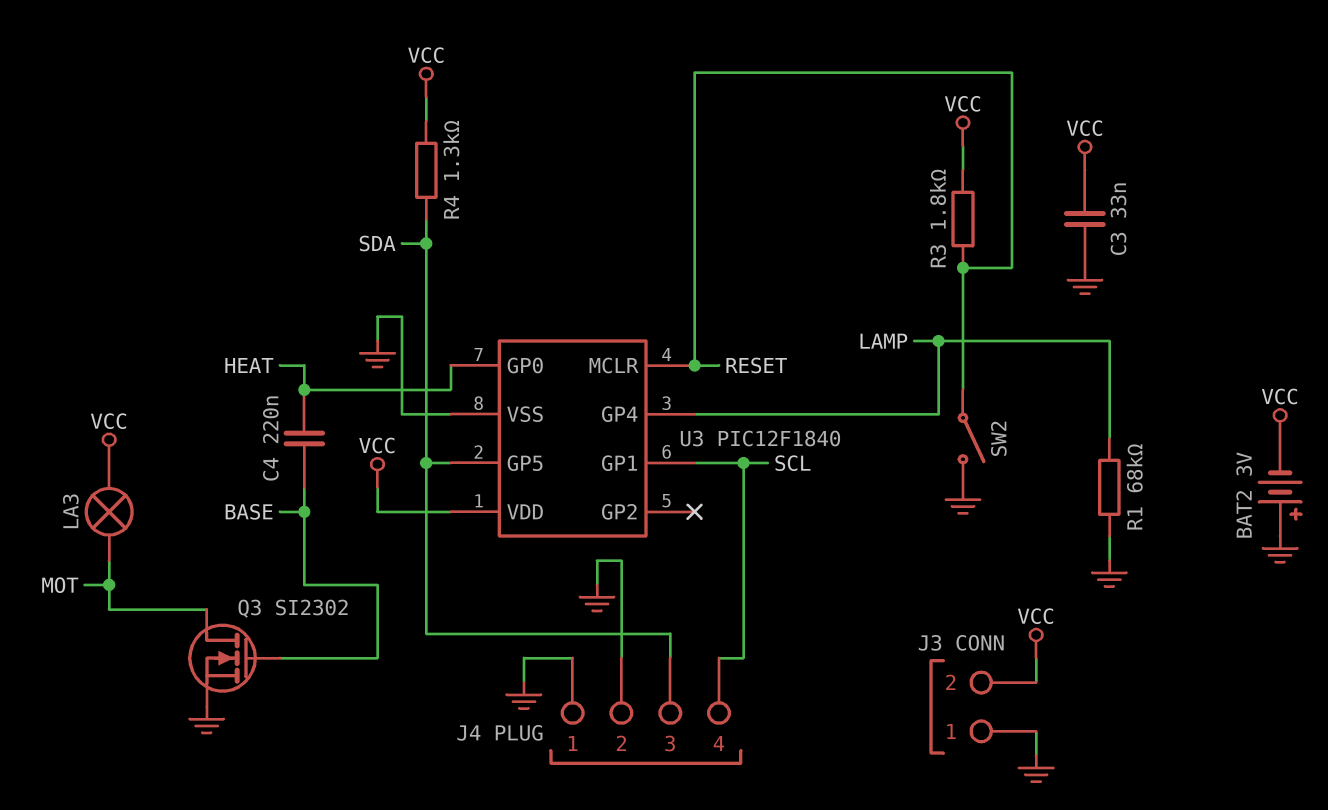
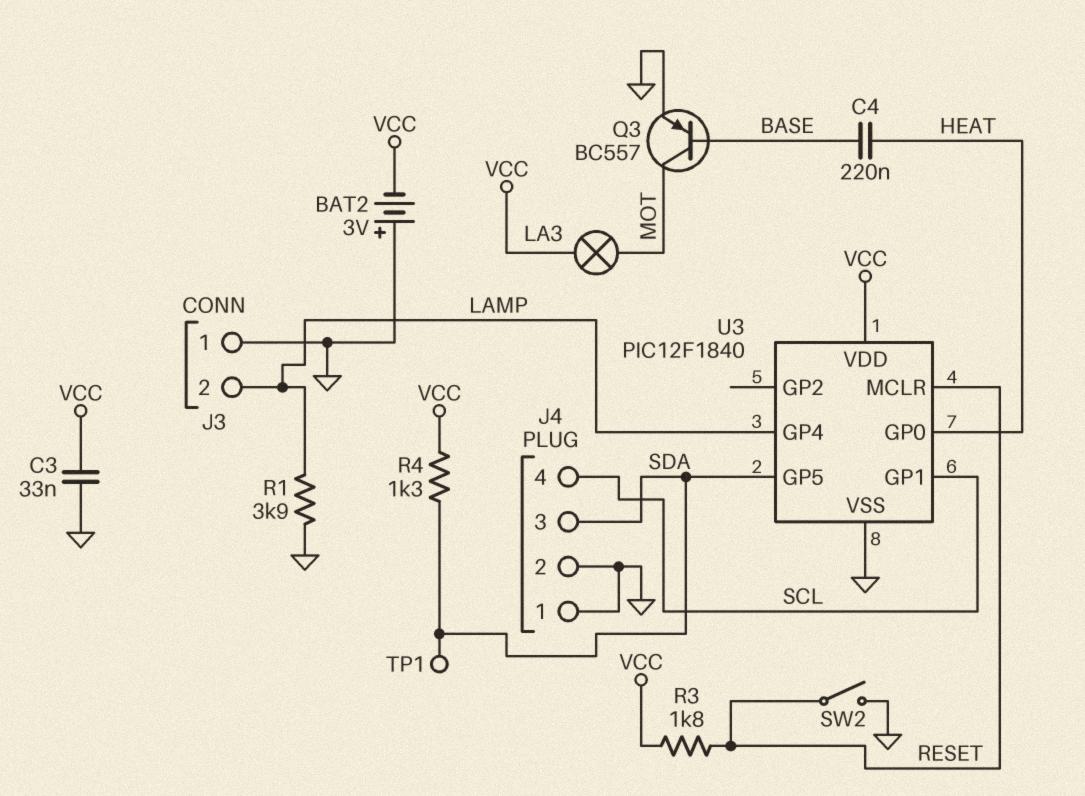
J3 pin 2: VCC -> LAMP
Q3: NMOS SI2302 (G BASE, D MOT, S GND) -> PNP BC557 (B BASE, C MOT, E GND)
R1: 68k (GND, LAMP) -> 3.9k (GND, LAMP)
TP1: none -> test point (SDA)

